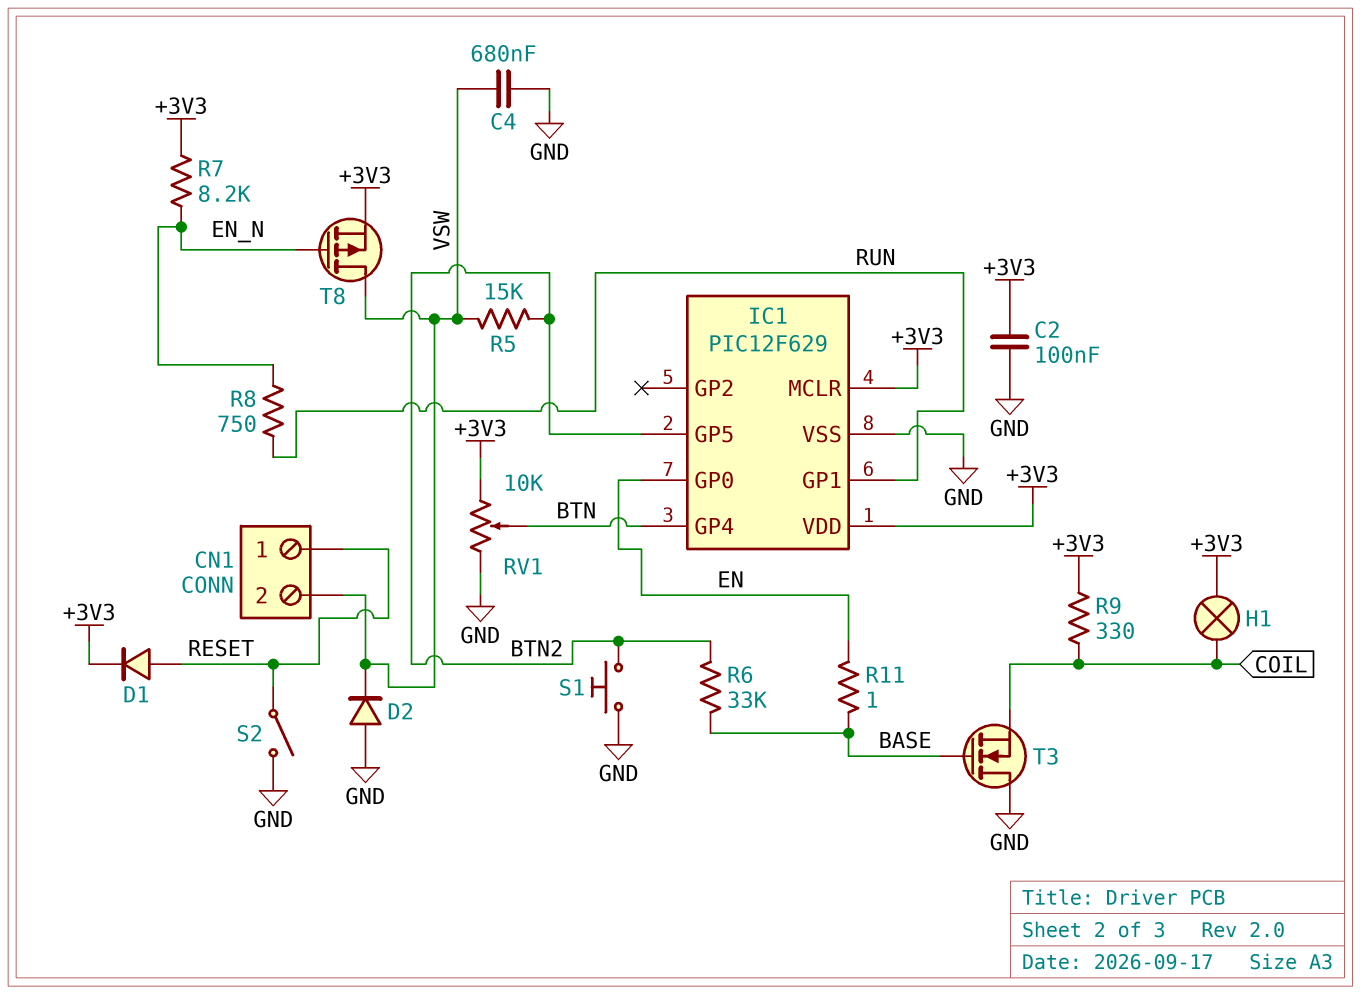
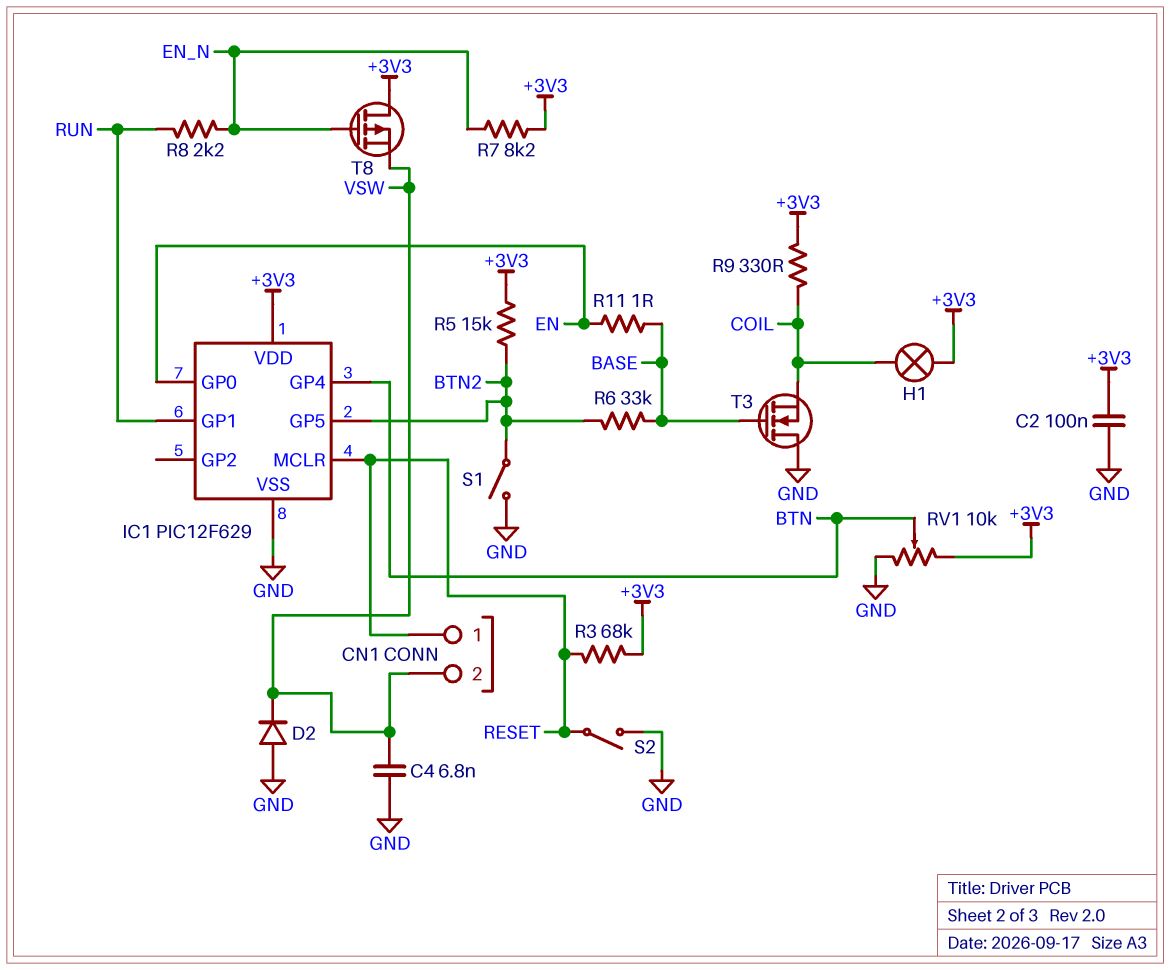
C4: 680nF (GND, VSW) -> 6.8nF (GND, VSW)
D1: diode (A RESET, K +3V3) -> none
IC1 pin MCLR: +3V3 -> RESET
R3: none -> 68k (+3V3, RESET)
R5: 15k (BTN2, VSW) -> 15k (+3V3, BTN2)
R8: 750 (EN_N, RUN) -> 2.2k (EN_N, RUN)
S1: button (BTN2, GND) -> switch (BTN2, GND)
T8: PMOS (G EN_N, D VSW, S +3V3) -> PMOS (G EN_N, D +3V3, S VSW)

